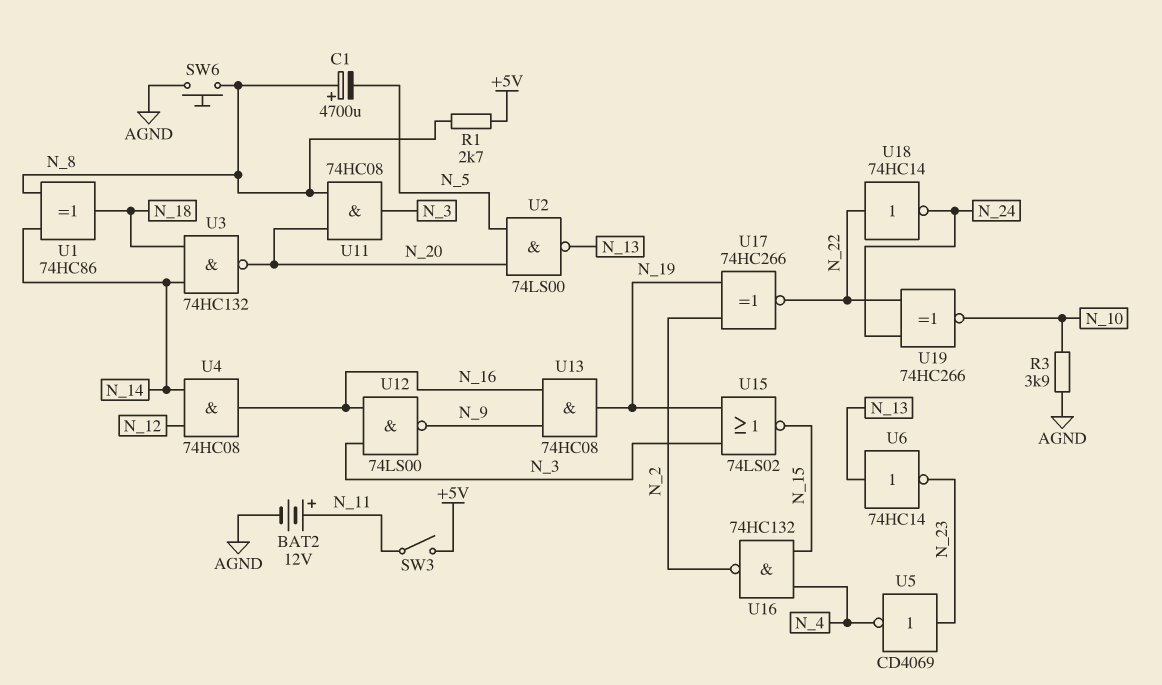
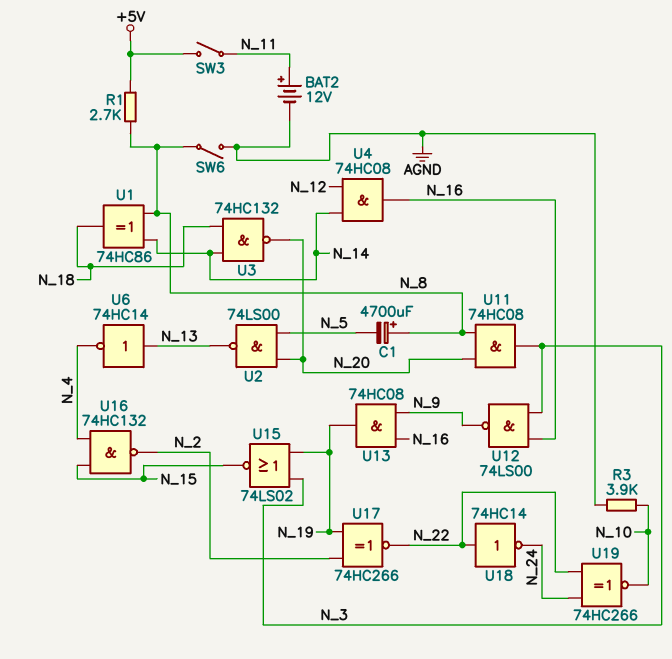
SW6: button (AGND, N_8) -> switch (AGND, N_8)
U5: NOT CD4069 (in N_23, out N_4) -> none
U6: NOT 74HC14 (in N_13, out N_23) -> NOT 74HC14 (in N_13, out N_4)

